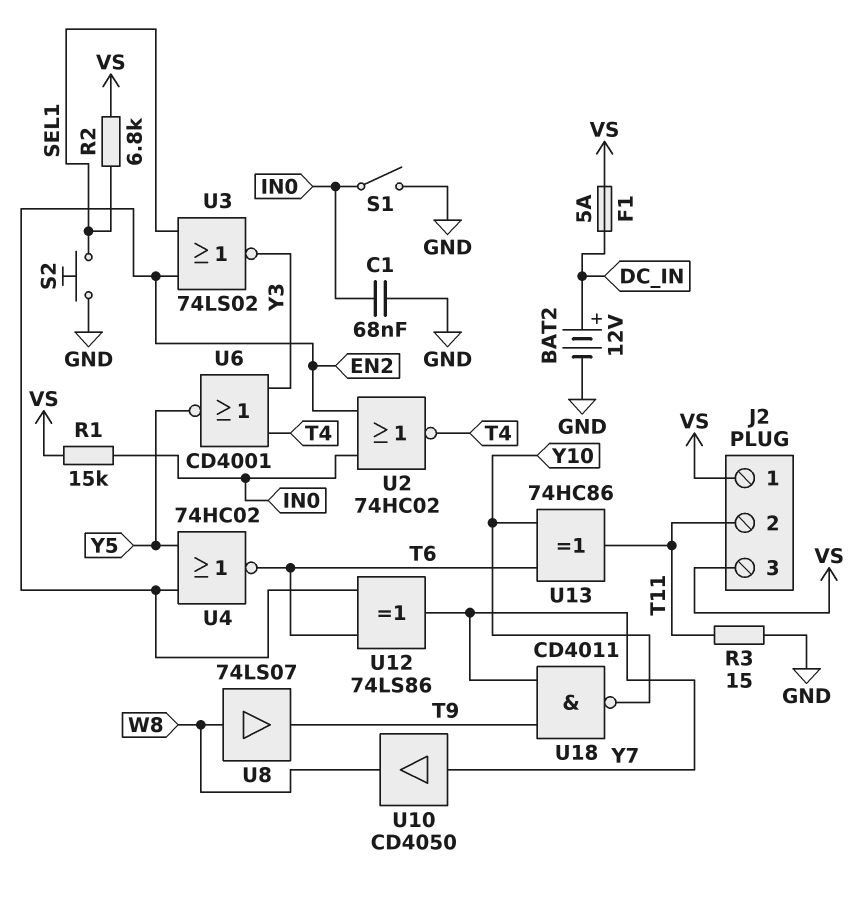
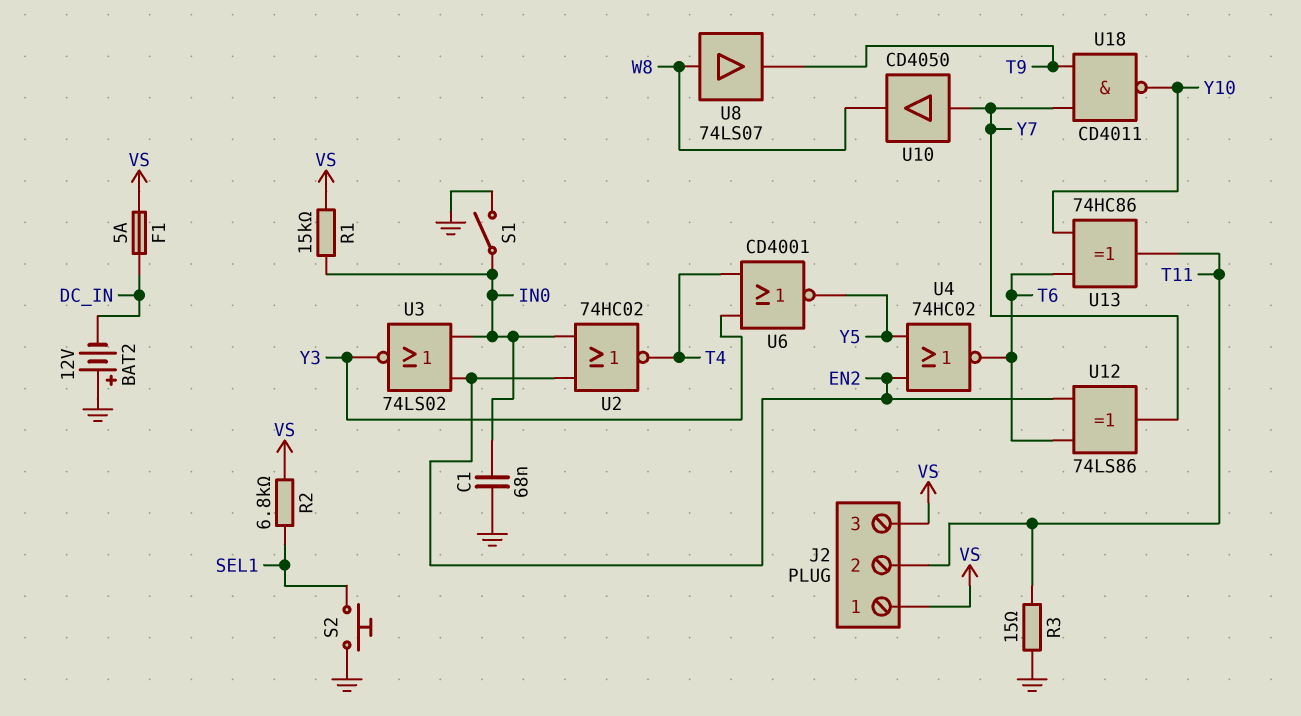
BAT2: 12V (plus DC_IN, minus GND) -> 12V (plus GND, minus DC_IN)
U3: NOR 74LS02 (in EN2, in SEL1, out Y3) -> NOR 74LS02 (in EN2, in IN0, out Y3)

